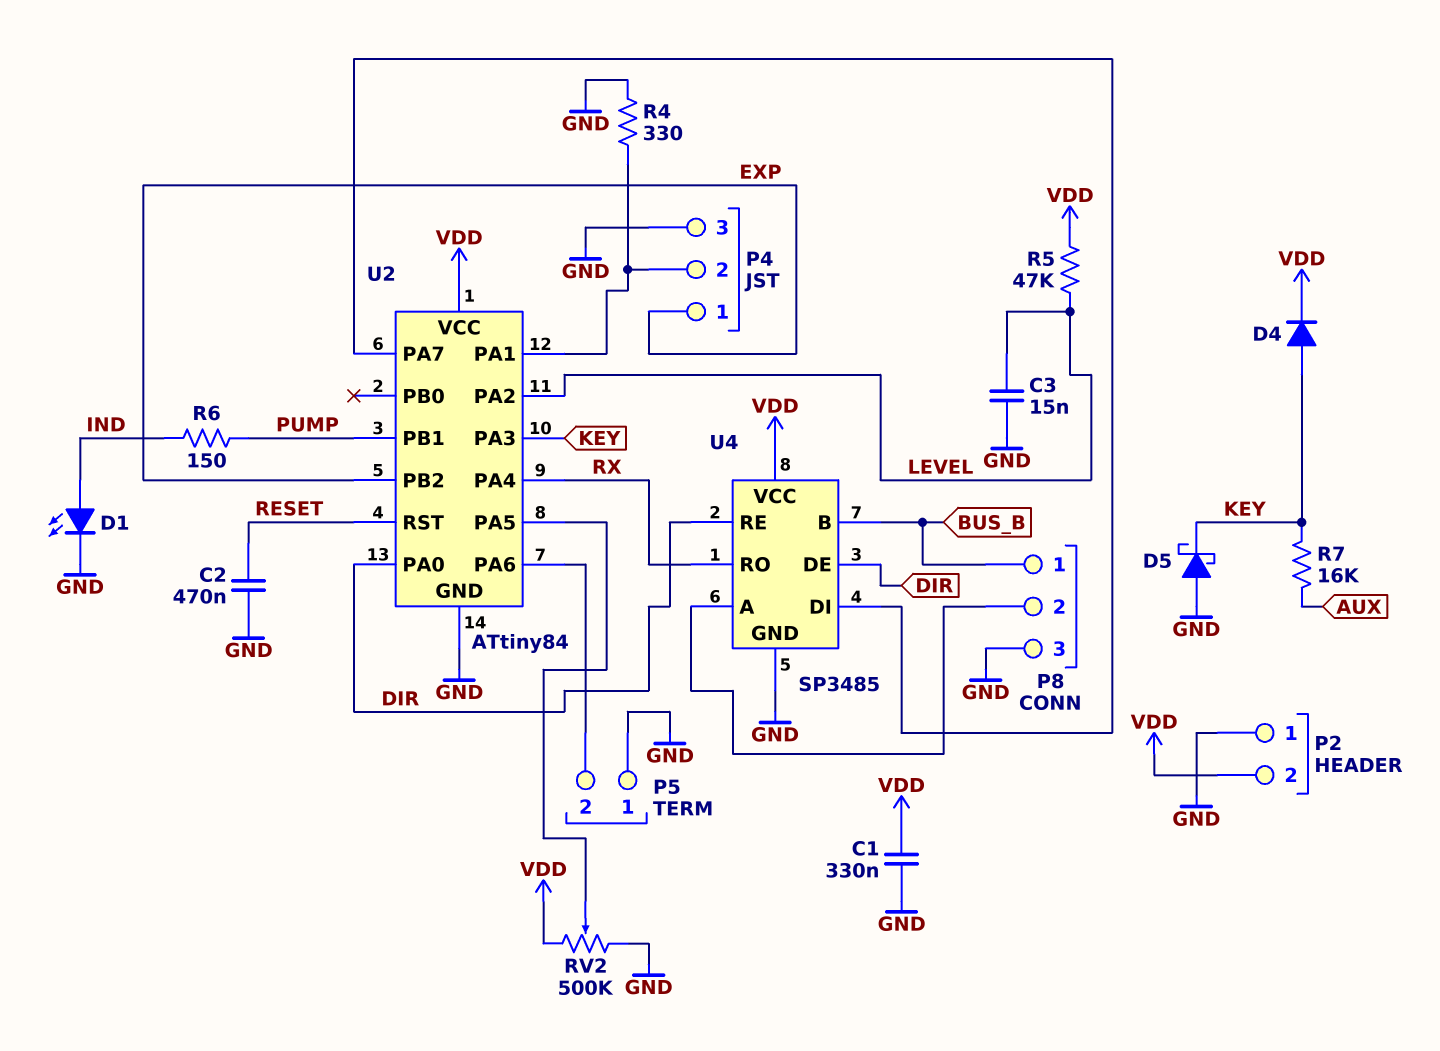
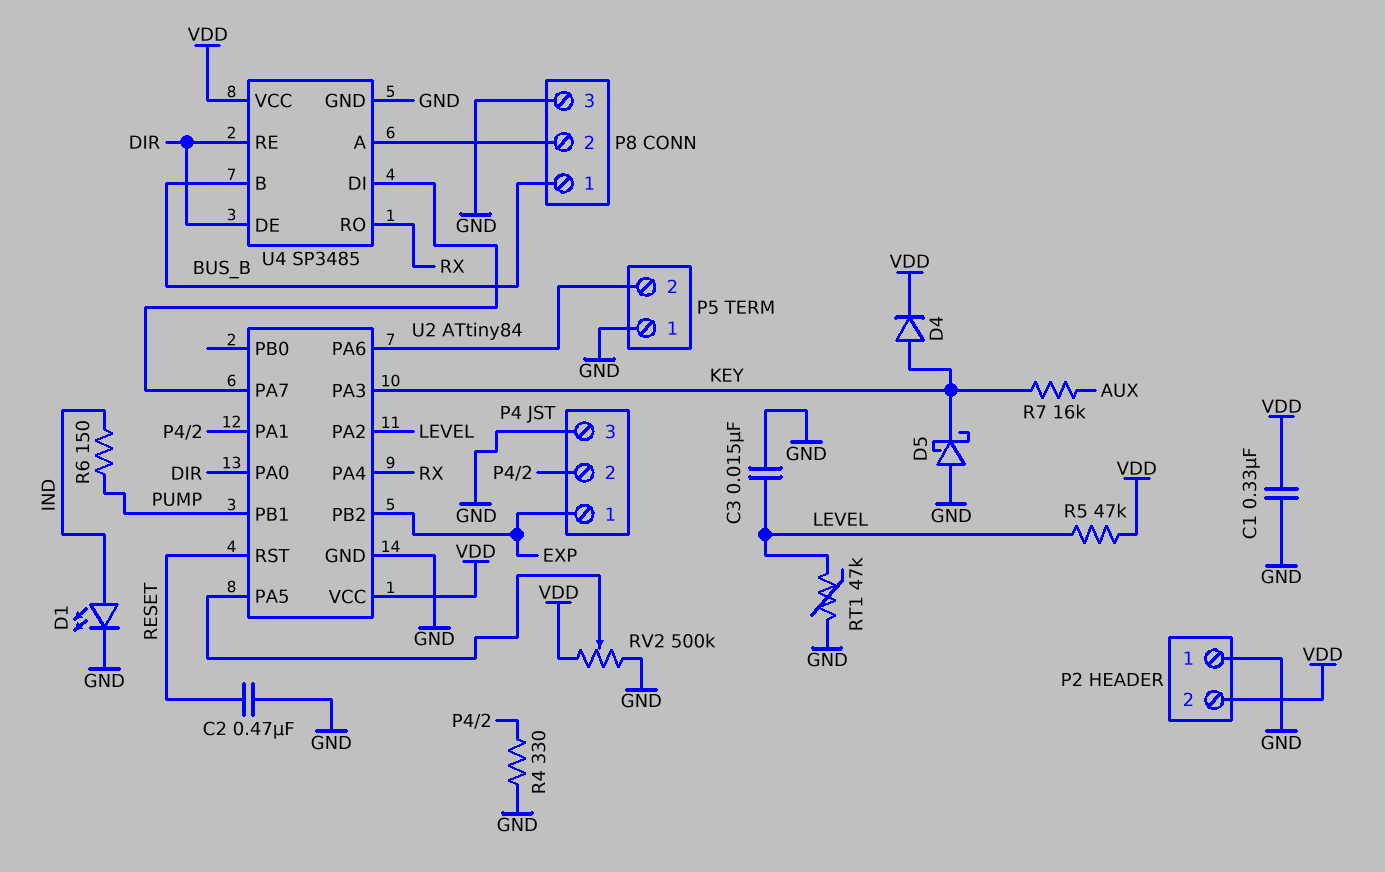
RT1: none -> 47k (GND, LEVEL)

